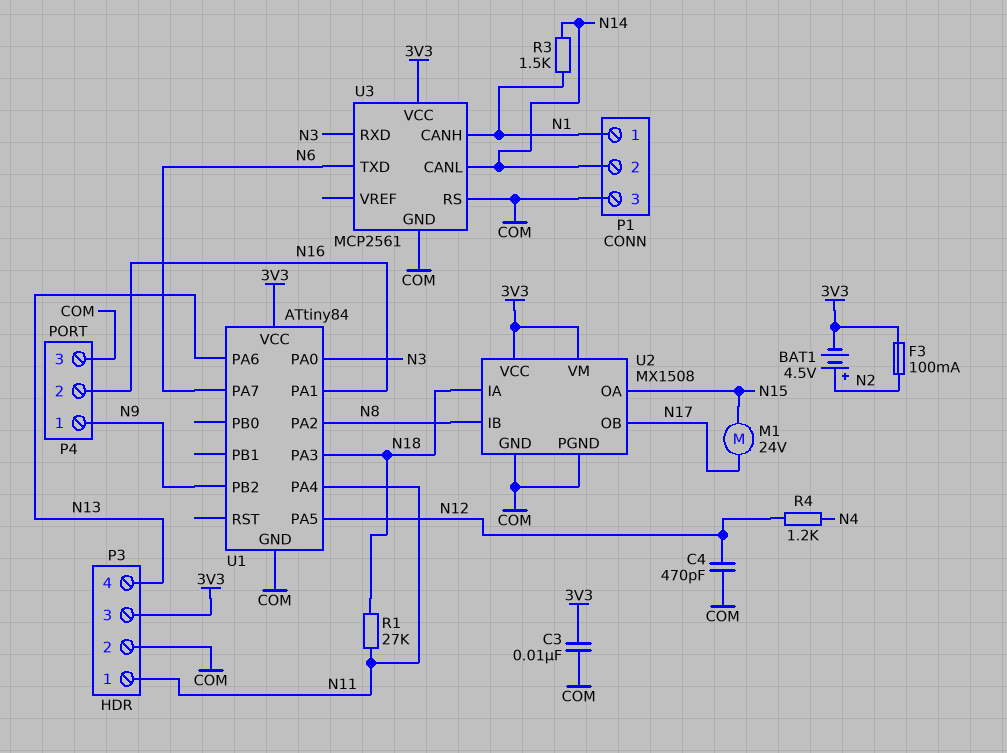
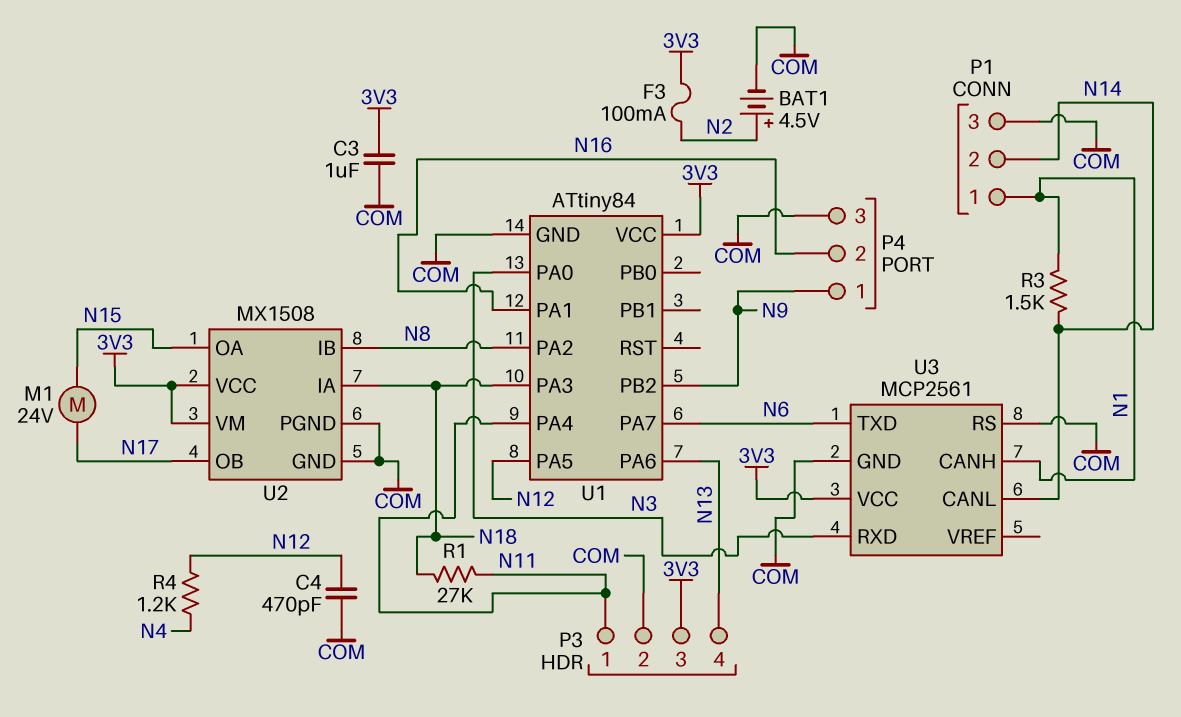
BAT1: 4.5V (plus N2, minus 3V3) -> 4.5V (plus N2, minus COM)
C3: 10nF (3V3, COM) -> 1uF (3V3, COM)

